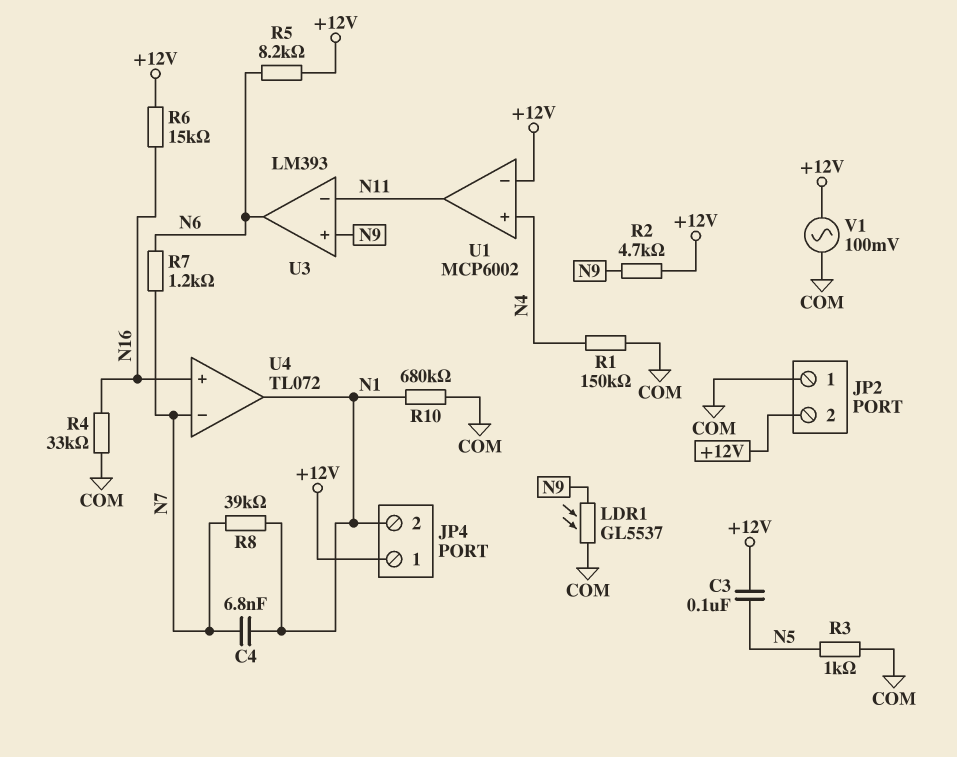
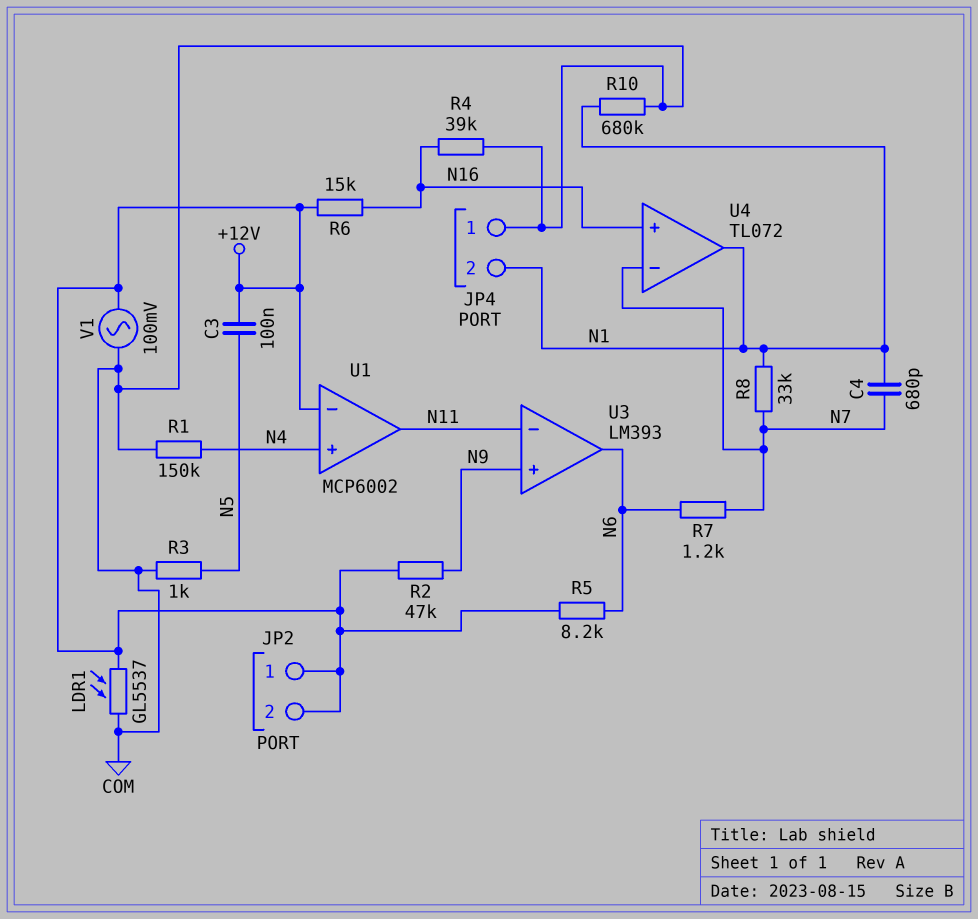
C4: 6.8nF (N1, N7) -> 680pF (N1, N7)
JP2 pin 1: COM -> +12V
JP4 pin 1: +12V -> COM
LDR1: GL5537 (COM, N9) -> GL5537 (+12V, COM)
R2: 4.7k (+12V, N9) -> 47k (+12V, N9)
R4: 33k (COM, N16) -> 39k (COM, N16)
R8: 39k (N1, N7) -> 33k (N1, N7)

